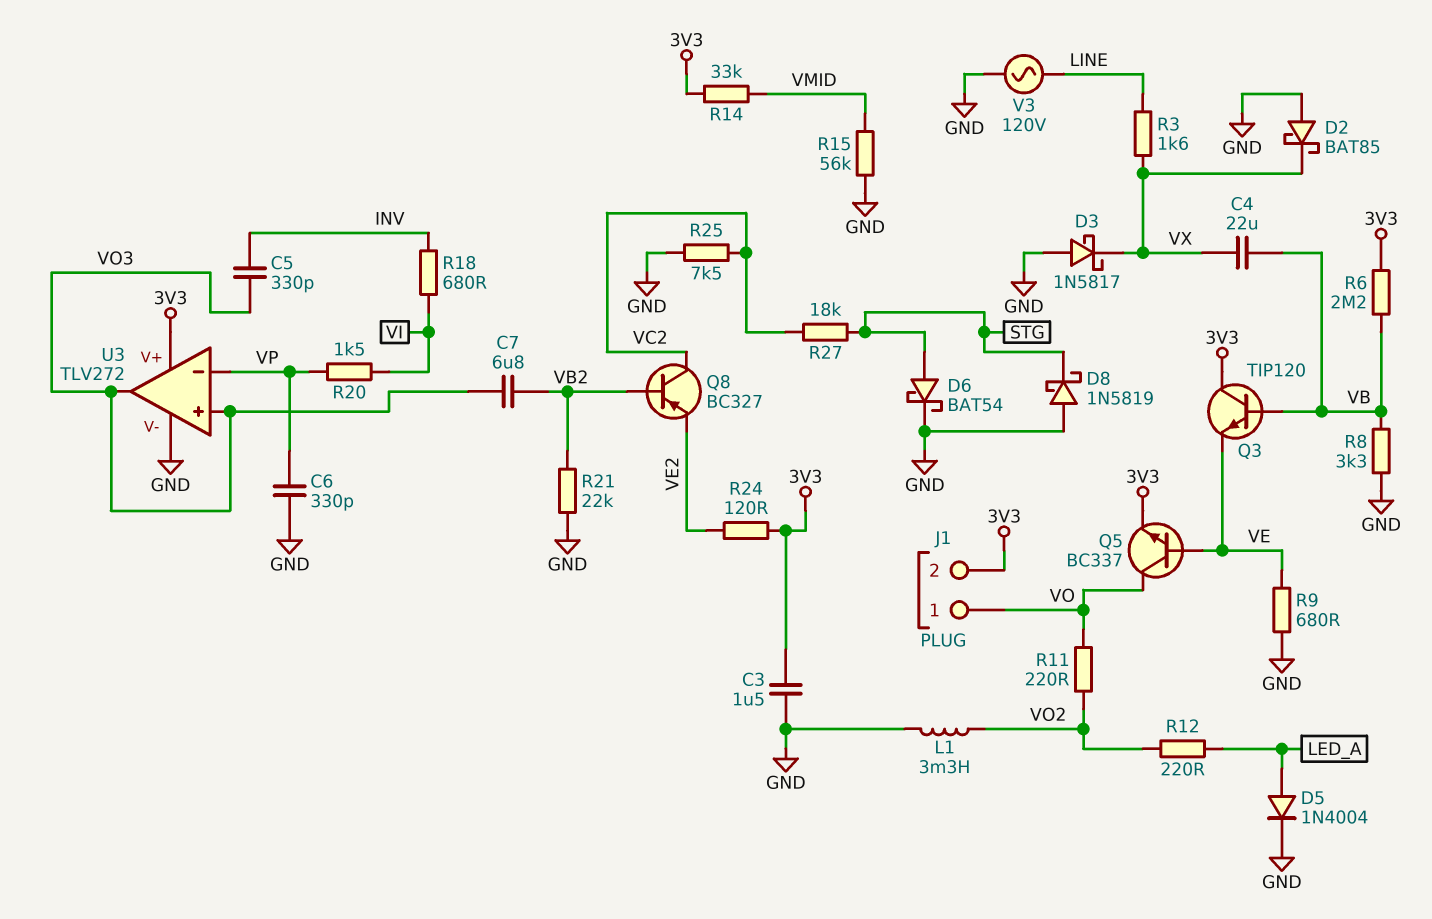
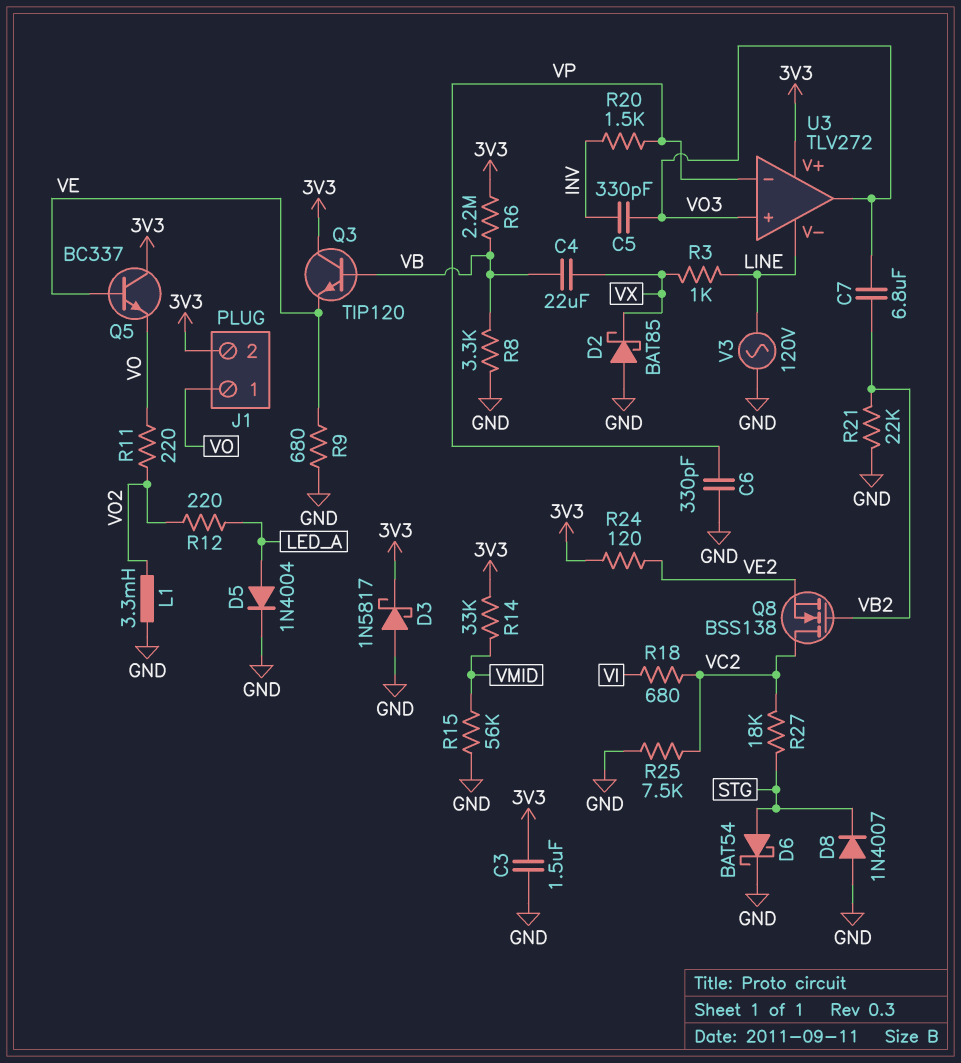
D3: schottky 1N5817 (A GND, K VX) -> schottky 1N5817 (A GND, K 3V3)
D8: schottky 1N5819 (A GND, K STG) -> diode 1N4007 (A GND, K STG)
Q5: NPN BC337 (B VE, C VO, E 3V3) -> NPN BC337 (B VE, C 3V3, E VO)
Q8: PNP BC327 (B VB2, C VC2, E VE2) -> NMOS BSS138 (G VB2, D VC2, S VE2)
R3: 1.6k (LINE, VX) -> 1k (LINE, VX)
R18: 680 (INV, VI) -> 680 (VC2, VI)
R20: 1.5k (VI, VP) -> 1.5k (INV, VP)
U3 pin V-: GND -> LINE

